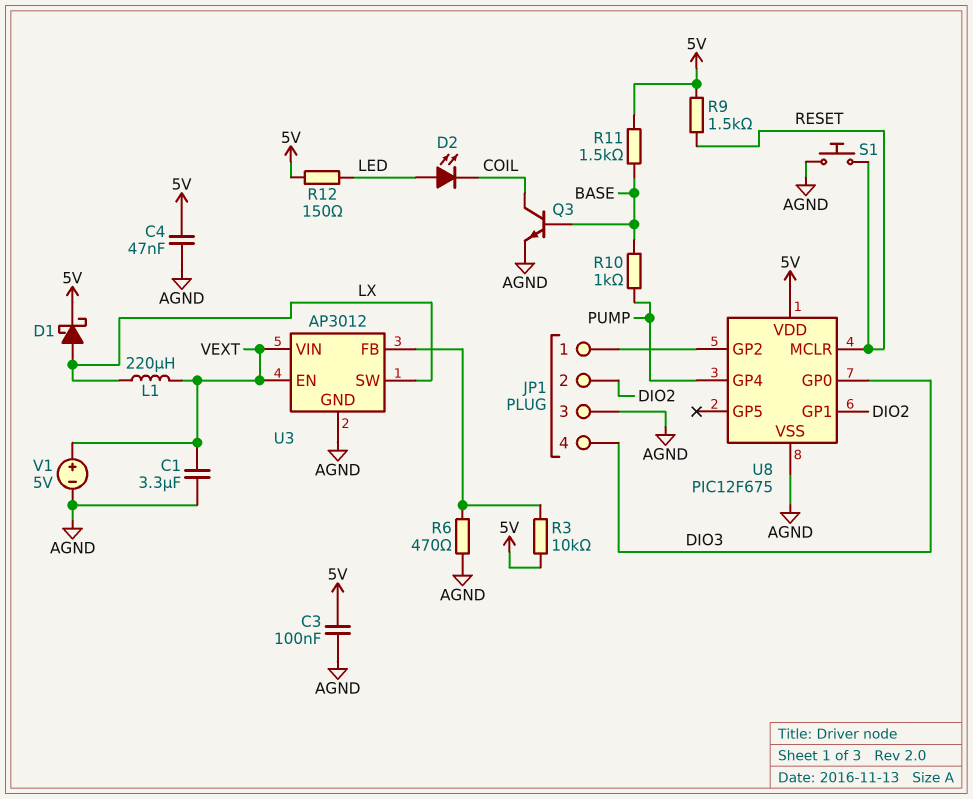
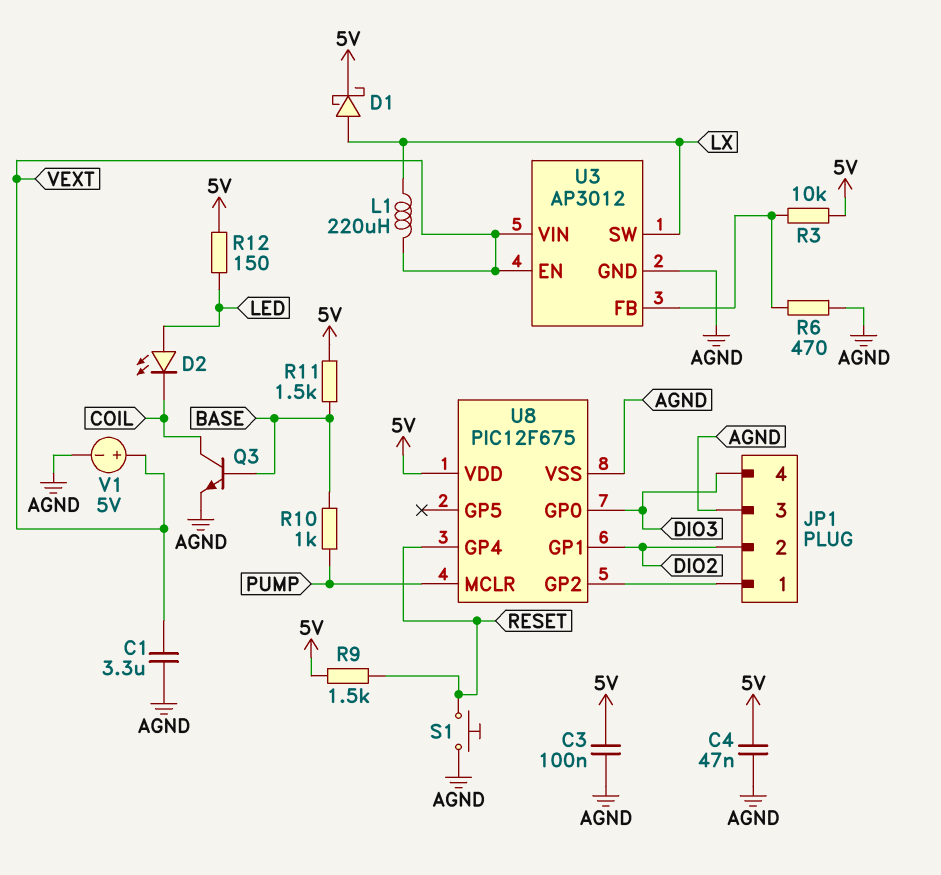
U8 pin GP4: PUMP -> RESET
U8 pin MCLR: RESET -> PUMP

